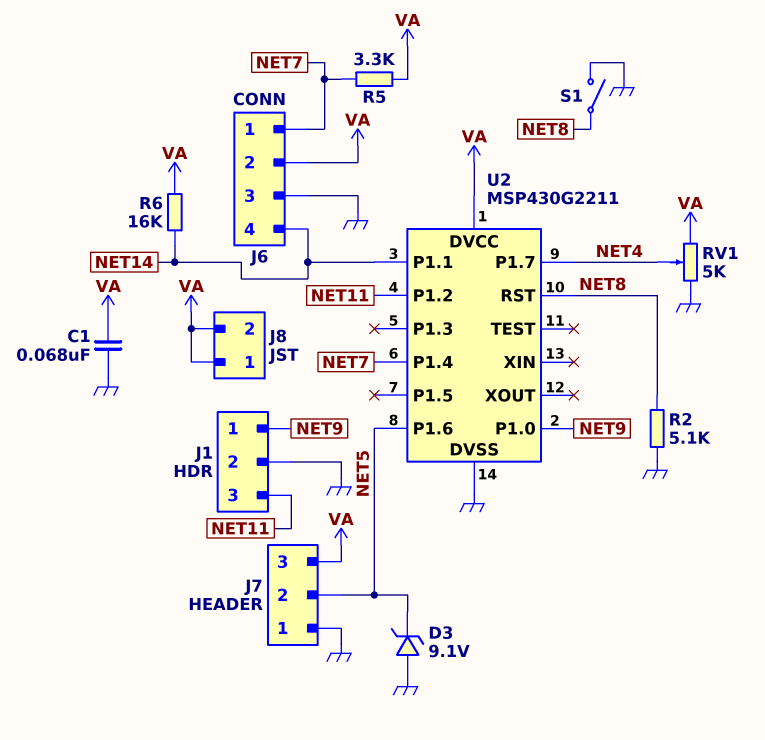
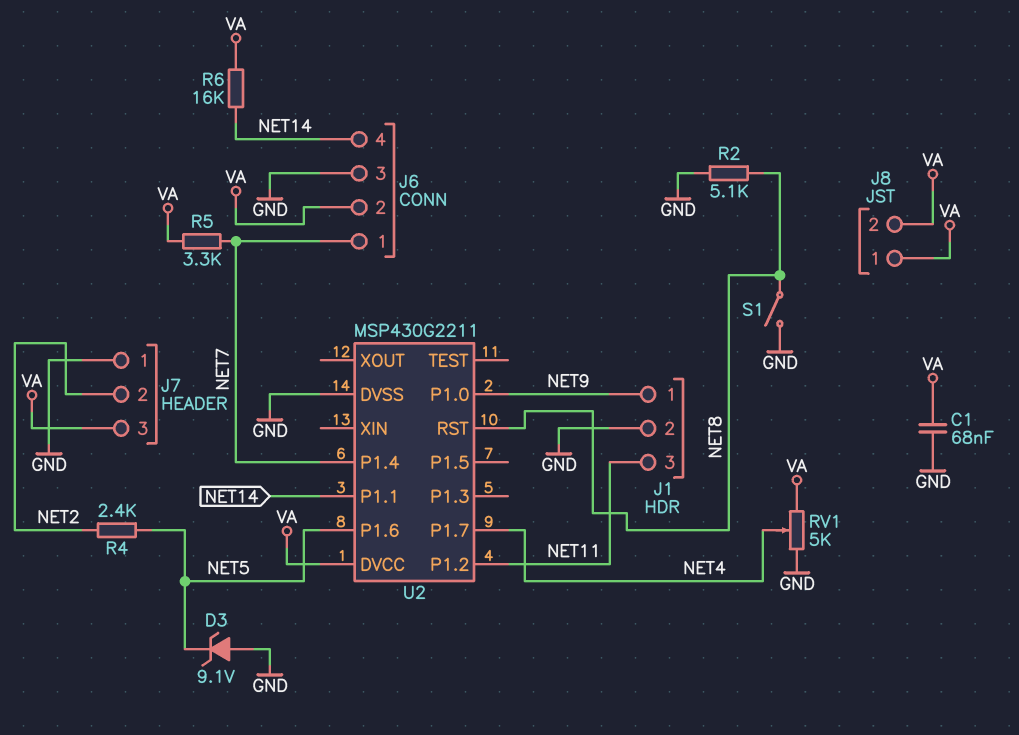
J7 pin 2: NET5 -> NET2
R4: none -> 2.4k (NET2, NET5)

